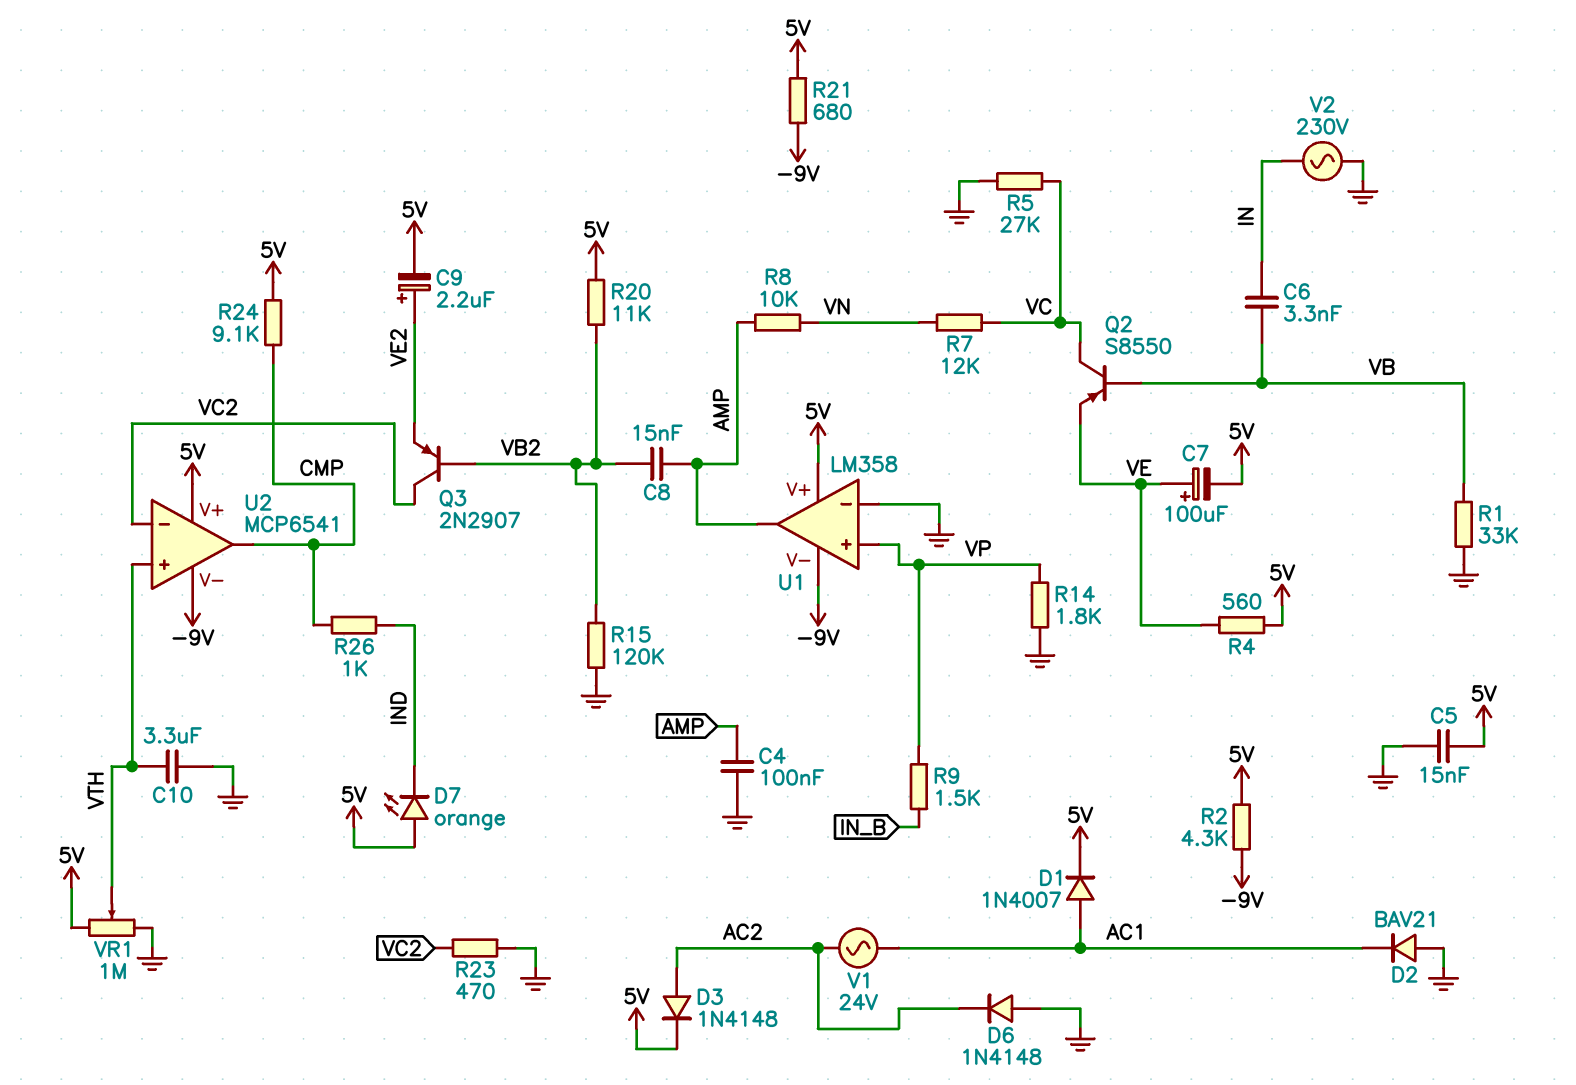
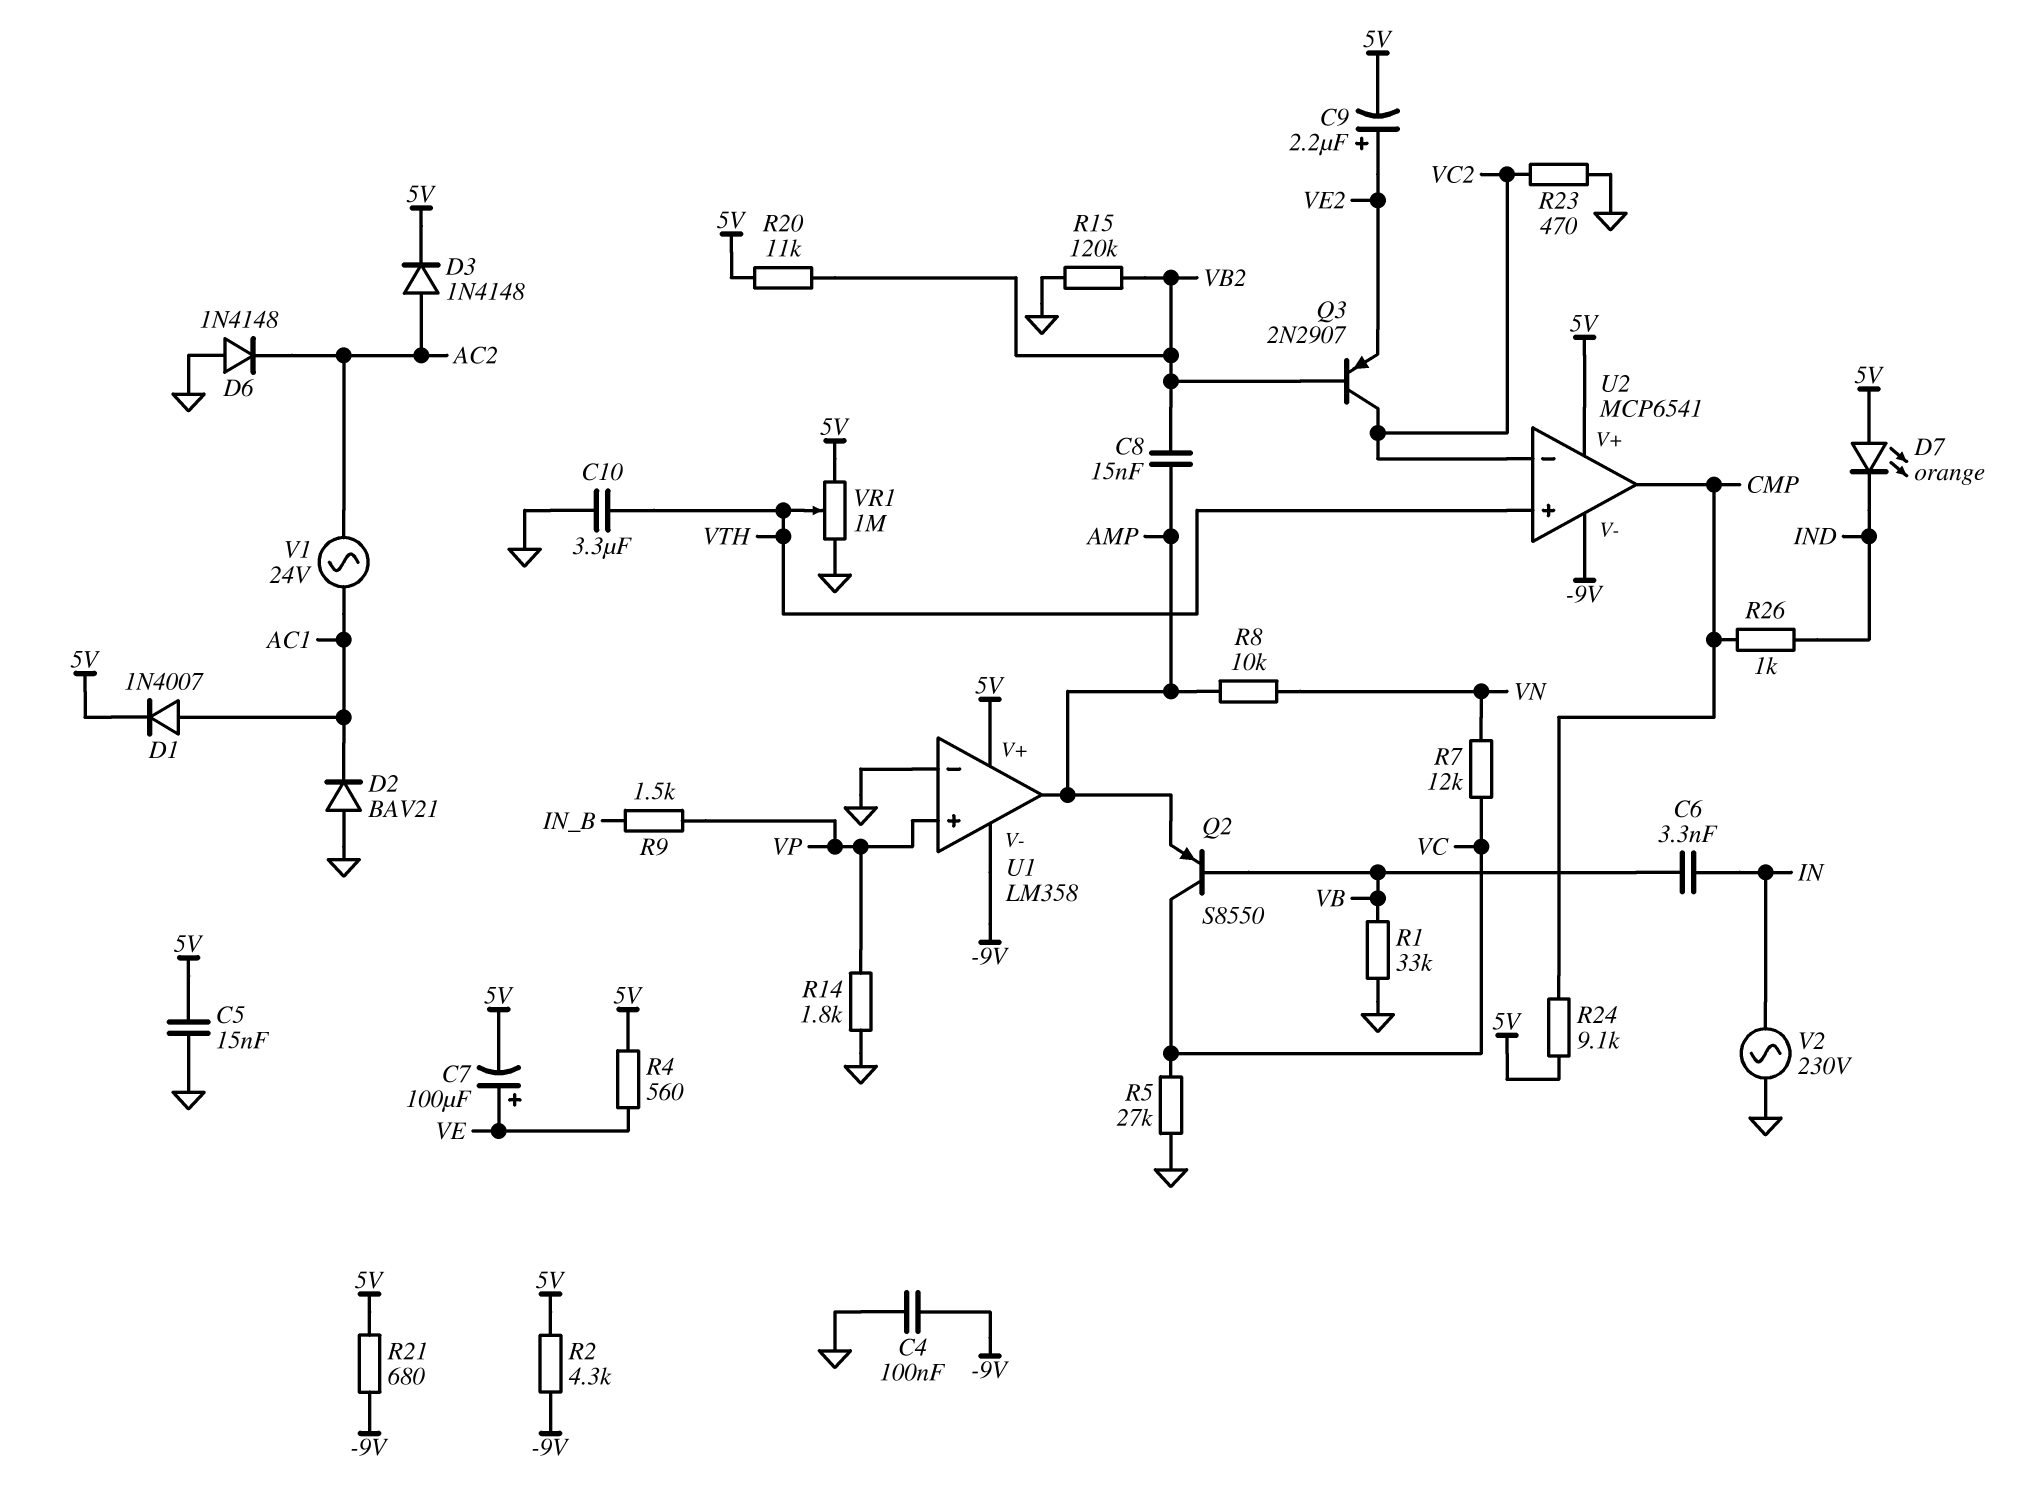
C4: 100nF (AMP, GND) -> 100nF (-9V, GND)
Q2: PNP S8550 (B VB, C VC, E VE) -> PNP S8550 (B VB, C VC, E AMP)

